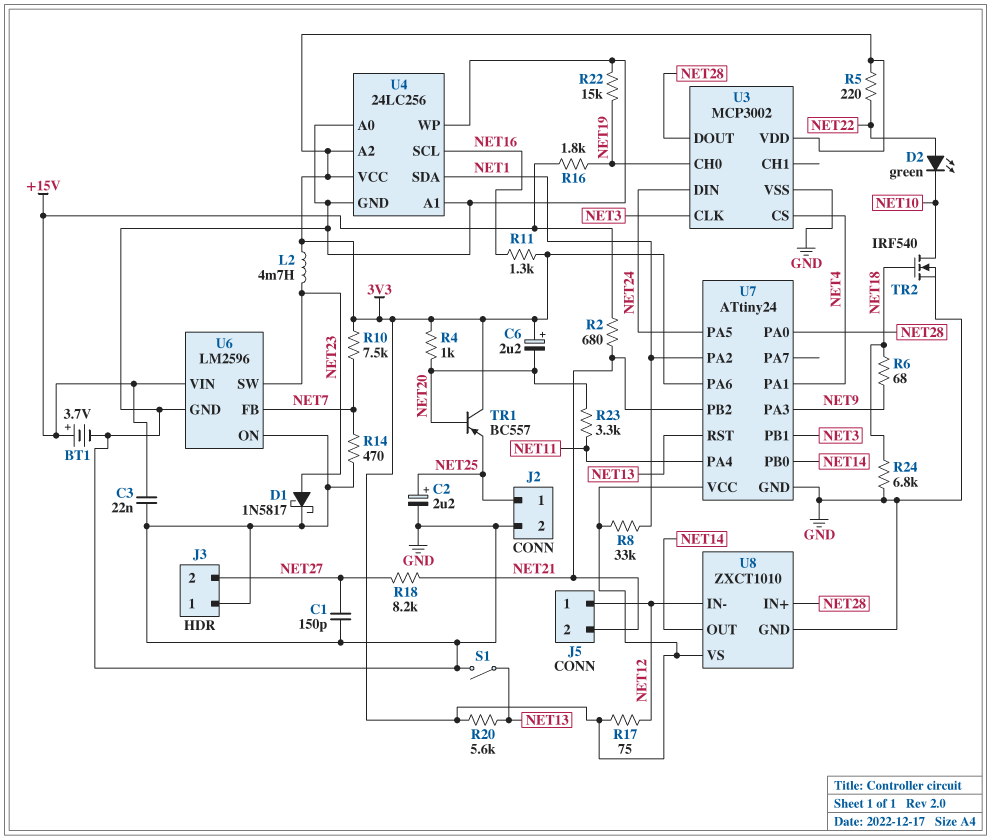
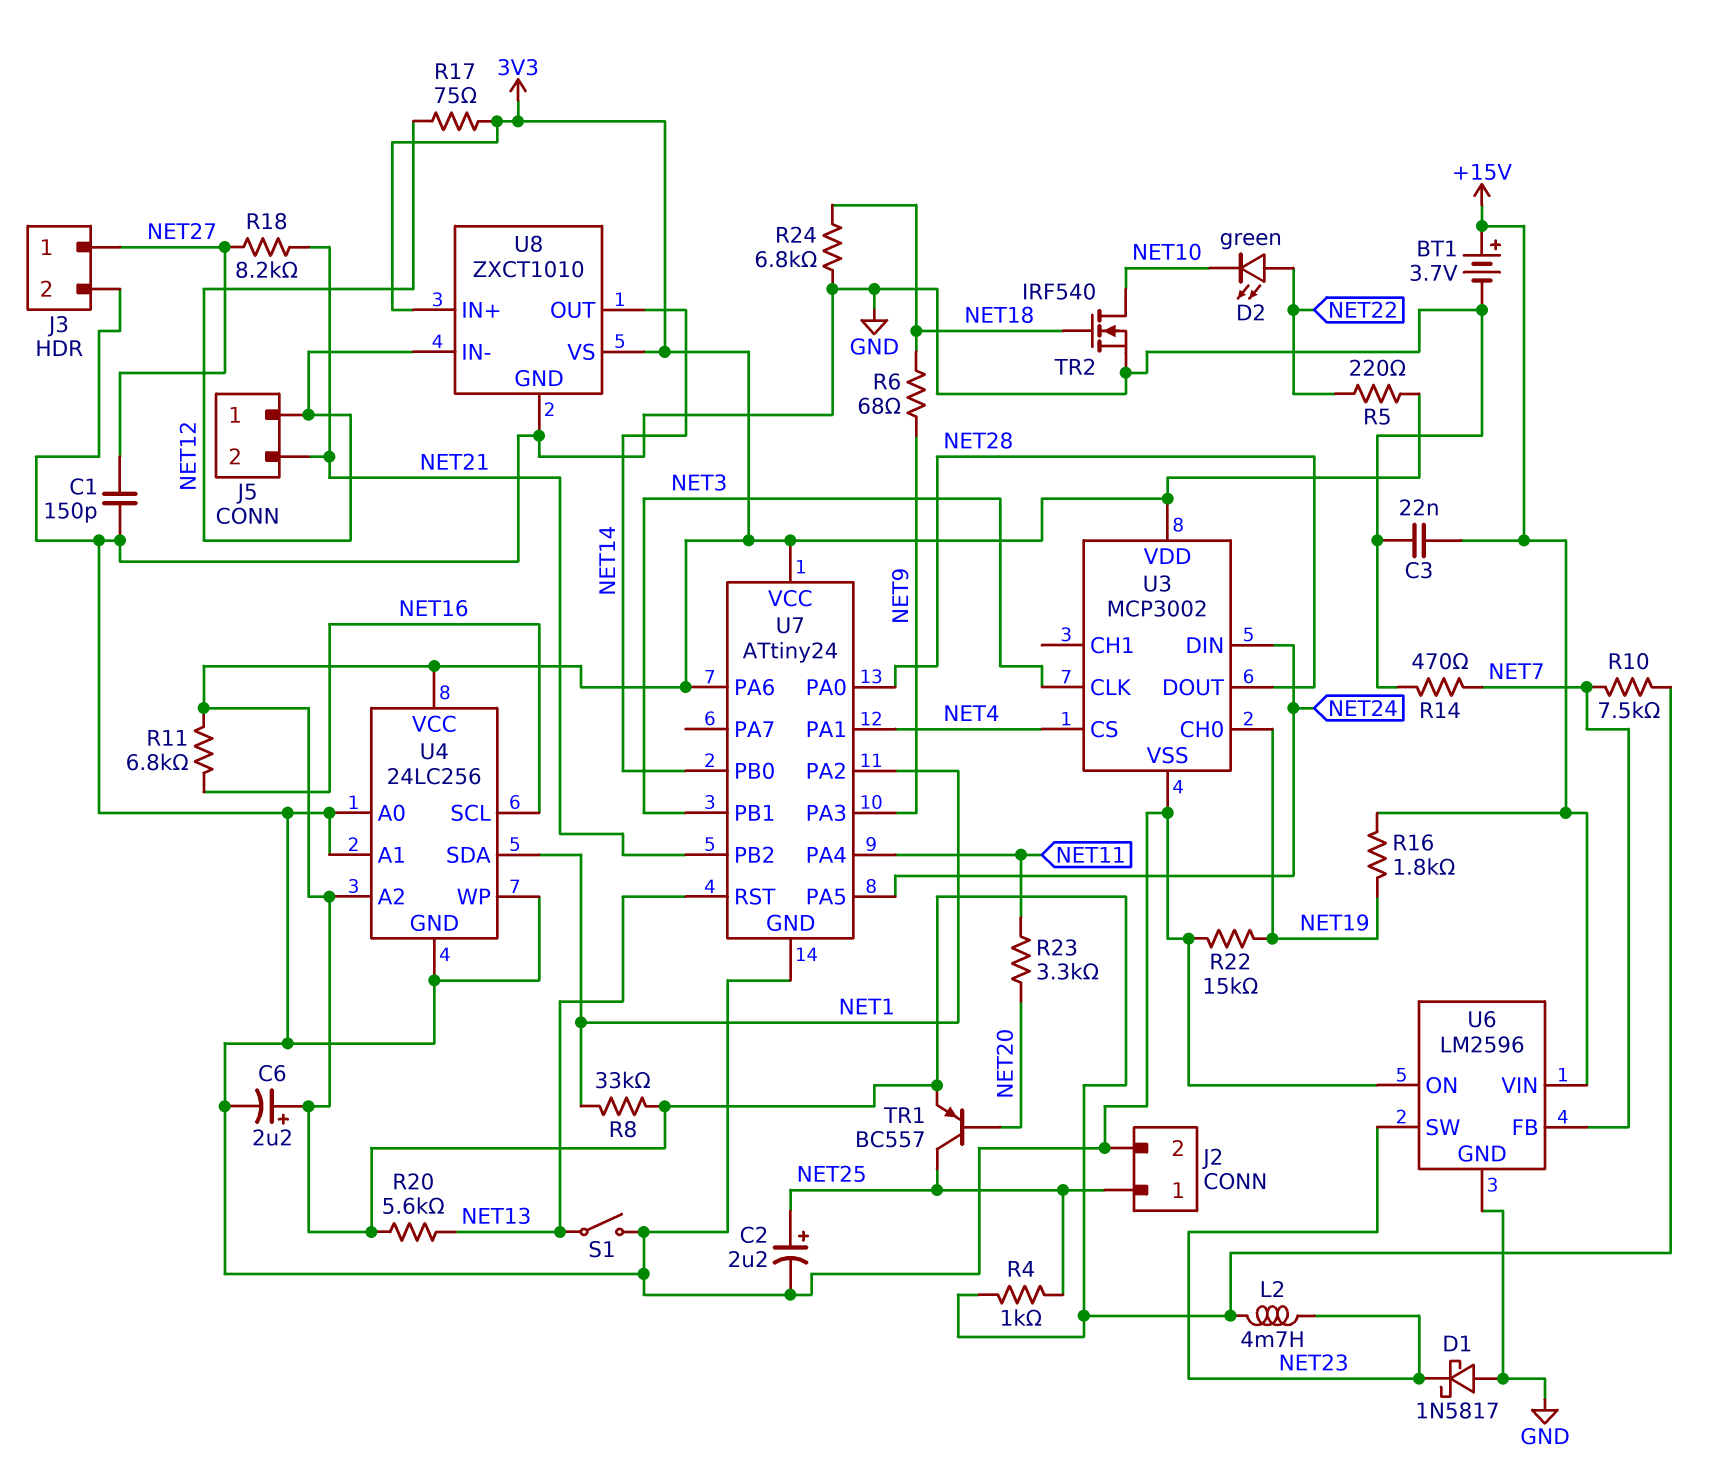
C6: 2.2uF (plus 3V3, minus NET20) -> 2.2uF (plus 3V3, minus GND)
D1: schottky 1N5817 (A NET23, K GND) -> schottky 1N5817 (A GND, K NET23)
J3 pin 1: GND -> NET27
J3 pin 2: NET27 -> GND
R2: 680 (+15V, NET21) -> none
R4: 1k (3V3, NET20) -> 1k (3V3, NET25)
R11: 1.3k (3V3, NET16) -> 6.8k (3V3, NET16)
TR1: PNP BC557 (B NET20, C 3V3, E NET25) -> PNP BC557 (B NET20, C NET25, E 3V3)
U8 pin IN+: NET28 -> 3V3

